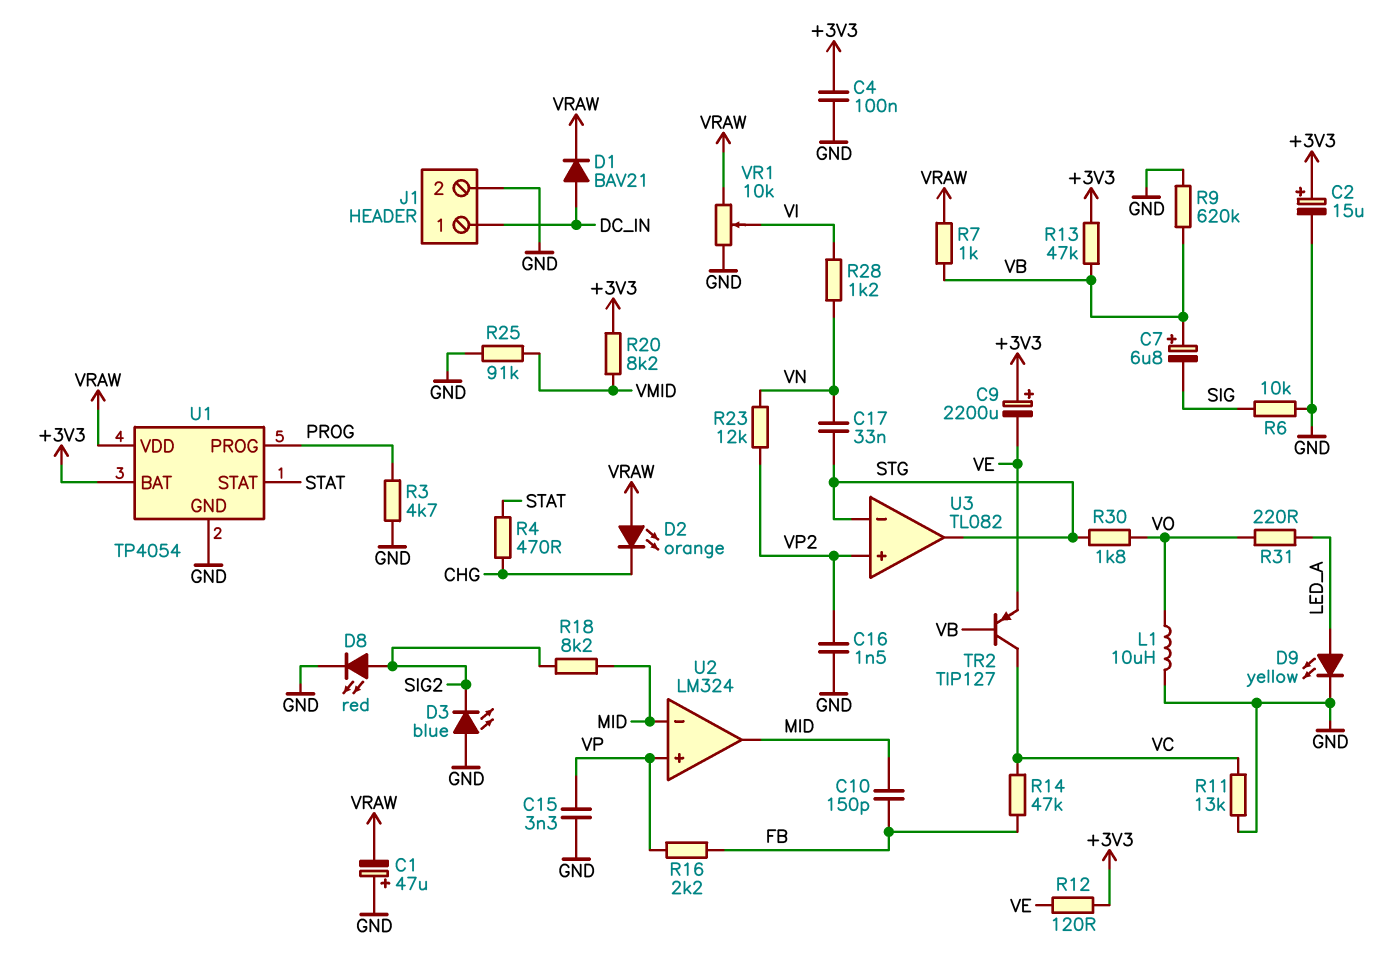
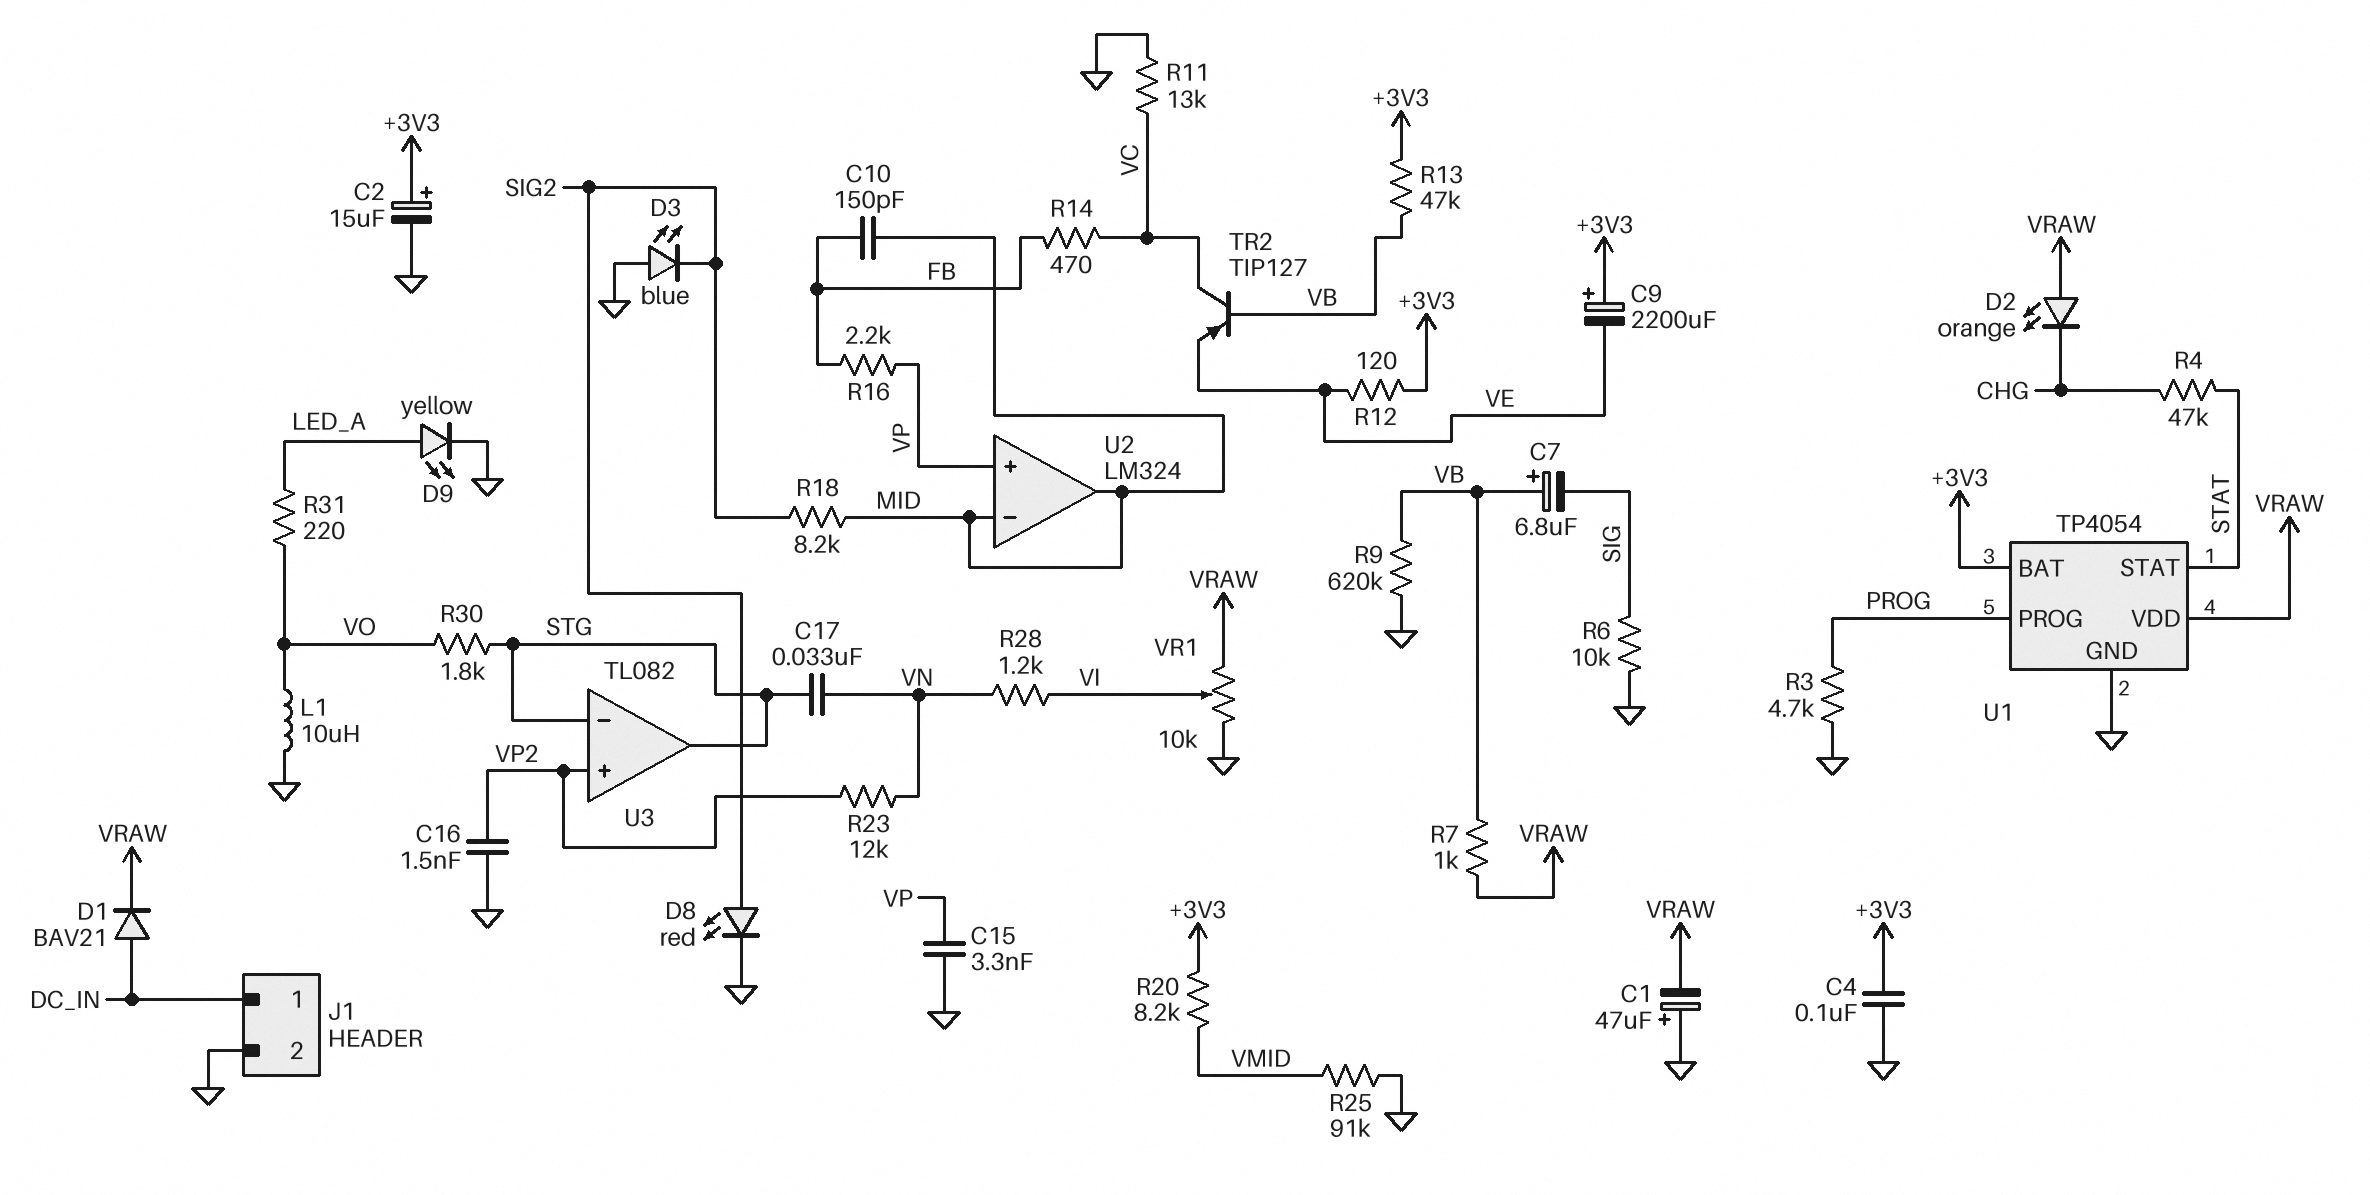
R4: 470 (CHG, STAT) -> 47k (CHG, STAT)
R14: 47k (FB, VC) -> 470 (FB, VC)

